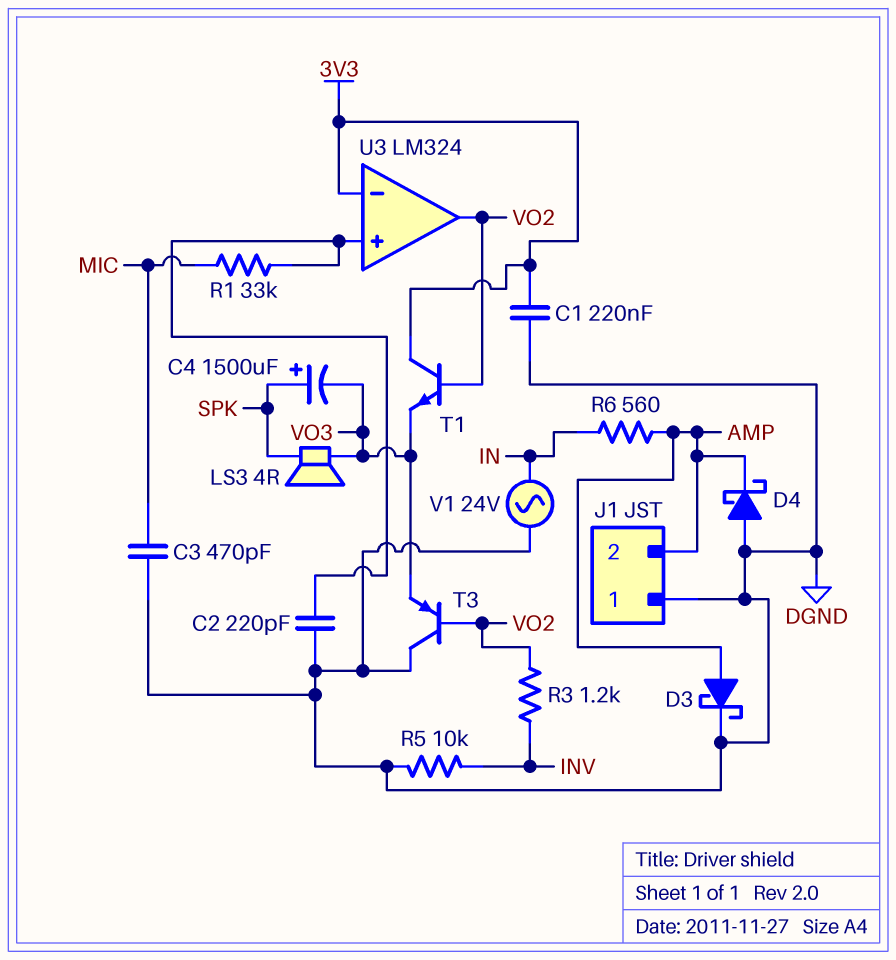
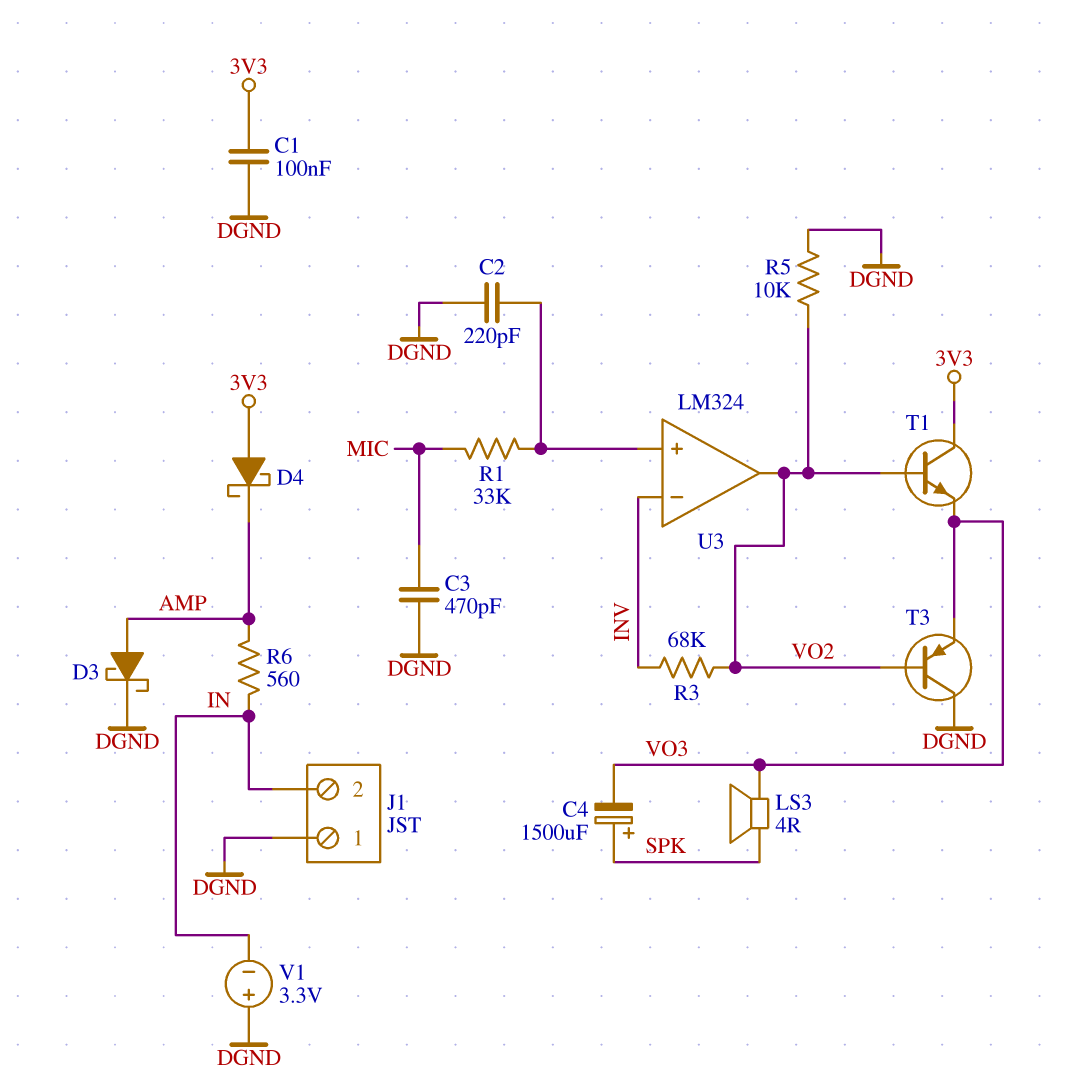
C1: 220nF (3V3, DGND) -> 100nF (3V3, DGND)
D4: schottky (A DGND, K AMP) -> schottky (A 3V3, K AMP)
J1 pin 2: AMP -> IN
R3: 1.2k (INV, VO2) -> 68k (INV, VO2)
R5: 10k (DGND, INV) -> 10k (DGND, VO2)
U3 pin in-: 3V3 -> INV
V1: AC 24V (DGND, IN) -> 3.3V (plus DGND, minus IN)

